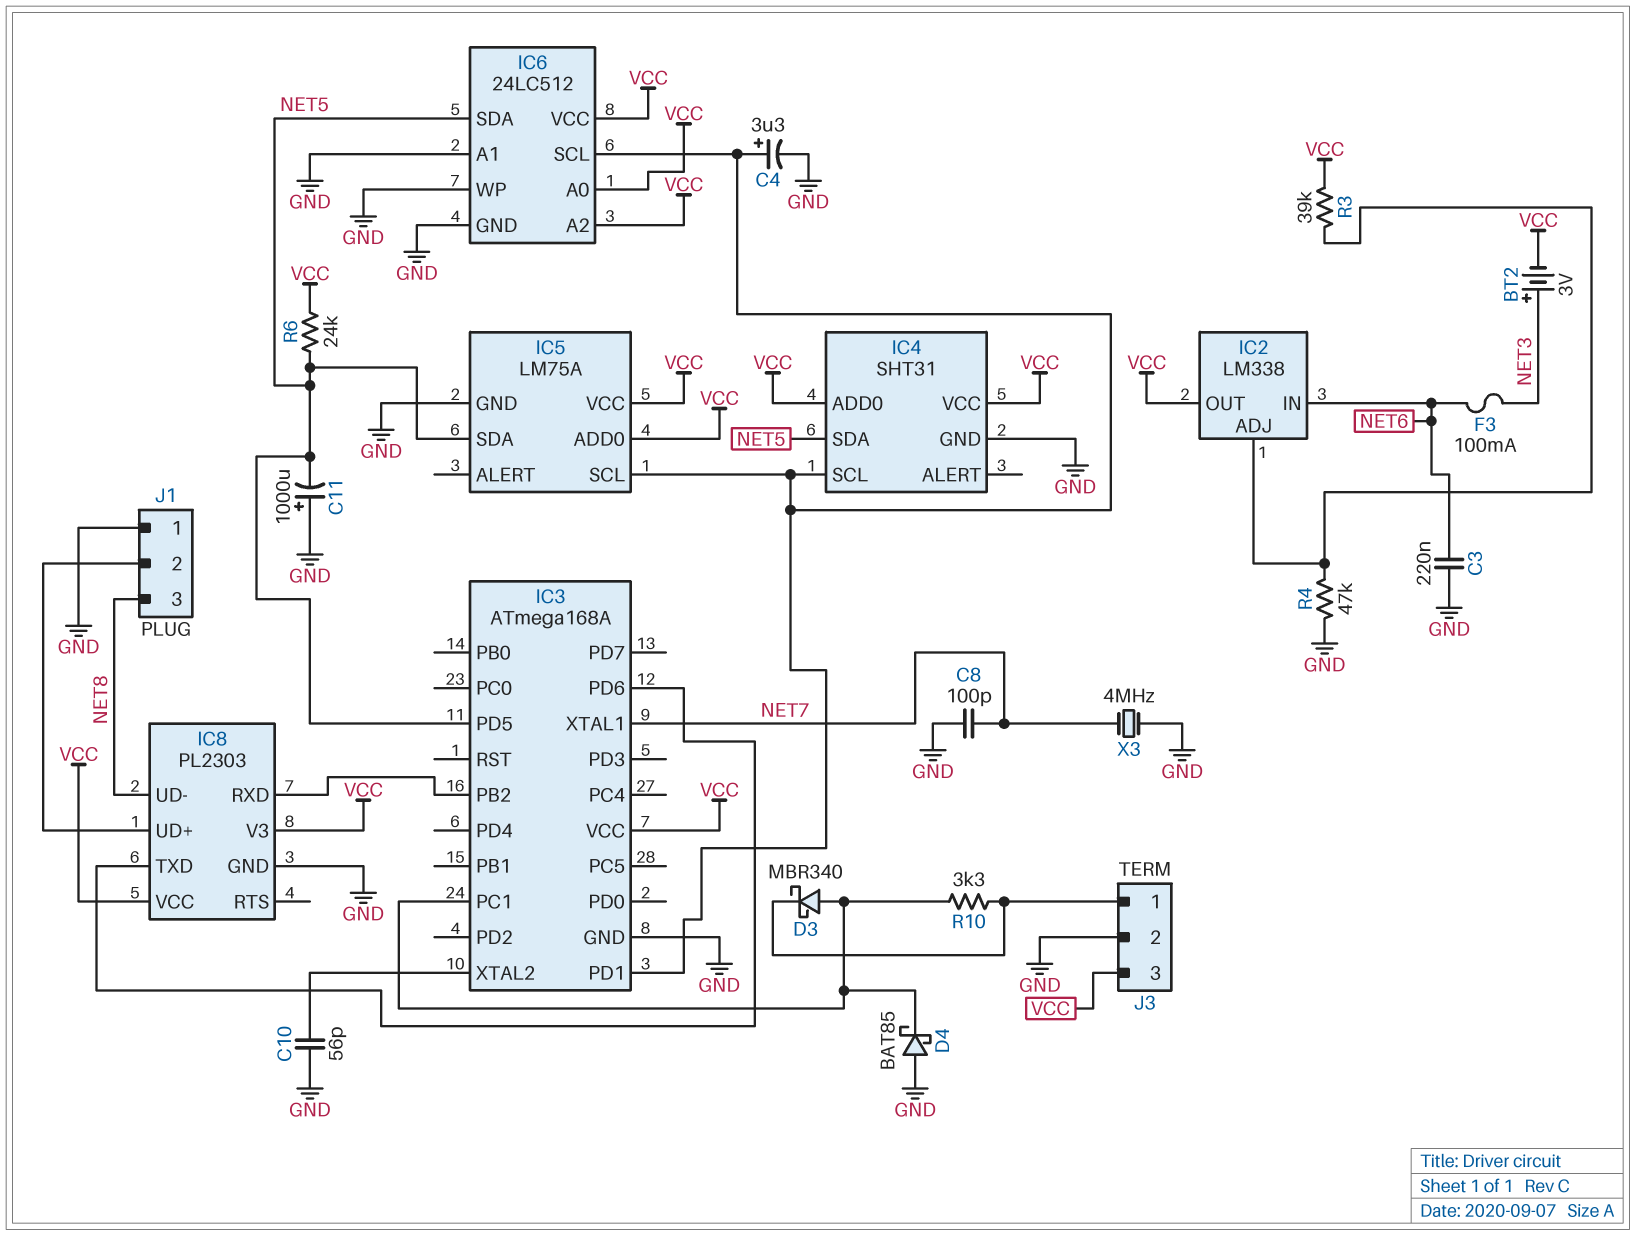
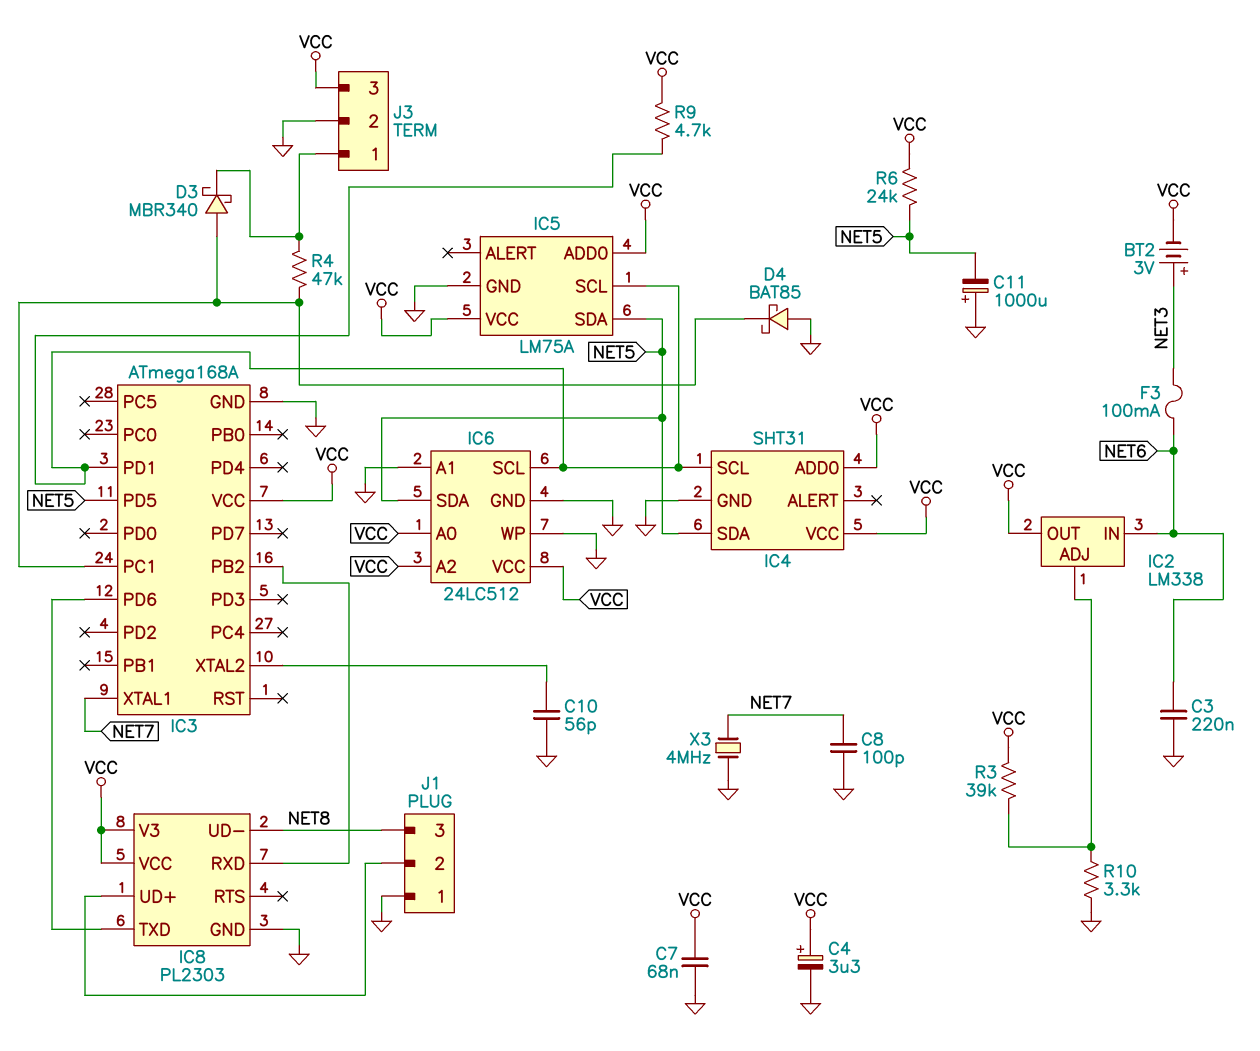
C4: 3.3uF (plus IC3/PD1, minus GND) -> 3.3uF (plus VCC, minus GND)
C7: none -> 68nF (GND, VCC)
R4: 47k (GND, IC2/ADJ) -> 47k (IC3/PC1, J3/1)
R9: none -> 4.7k (IC3/PD1, VCC)
R10: 3.3k (IC3/PC1, J3/1) -> 3.3k (GND, IC2/ADJ)

